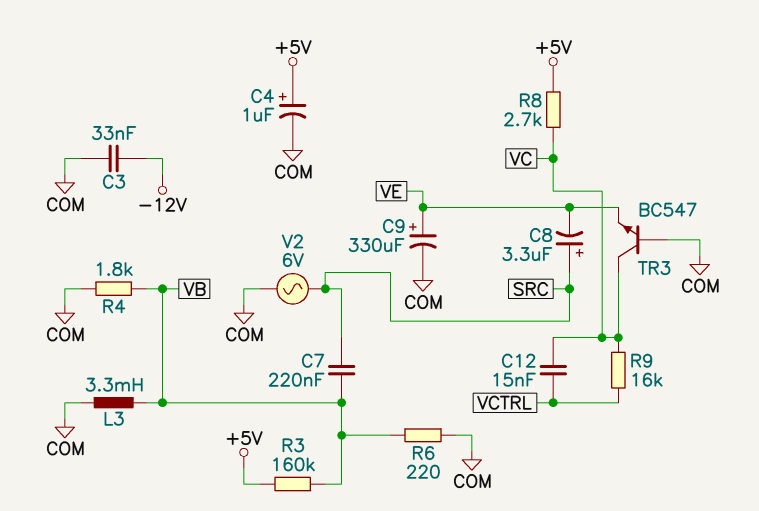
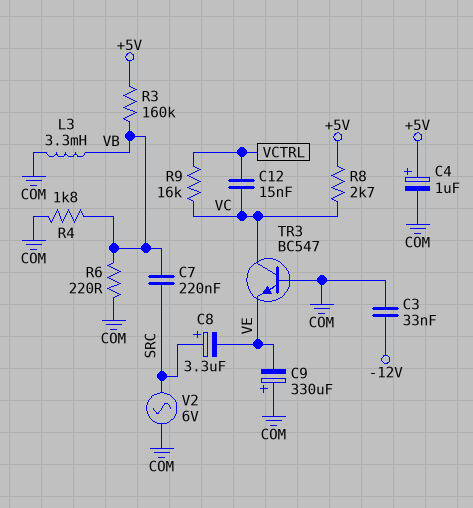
C9: 330uF (plus VE, minus COM) -> 330uF (plus COM, minus VE)

